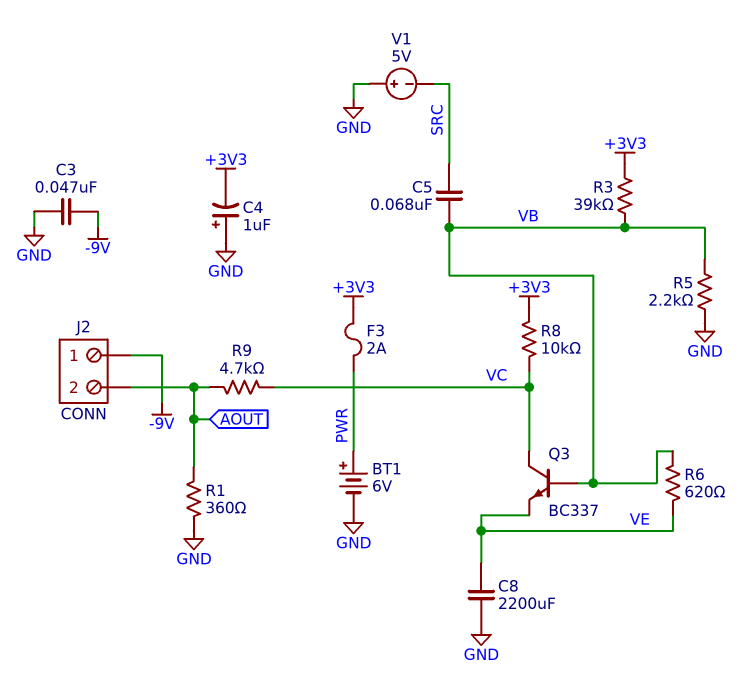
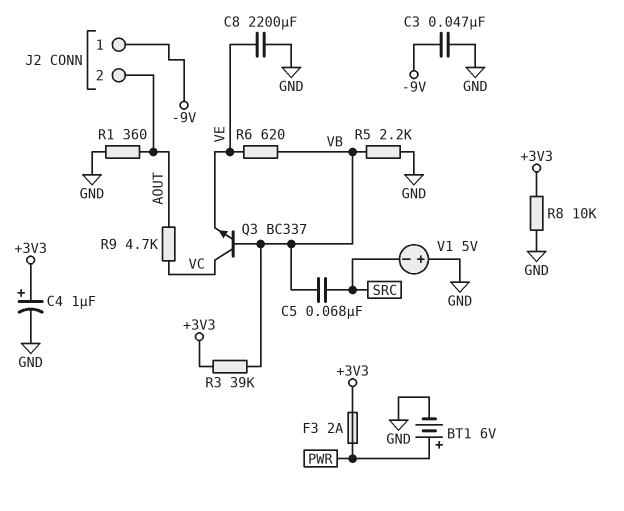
C4: 1uF (plus GND, minus +3V3) -> 1uF (plus +3V3, minus GND)
R8: 10k (+3V3, VC) -> 10k (+3V3, GND)

